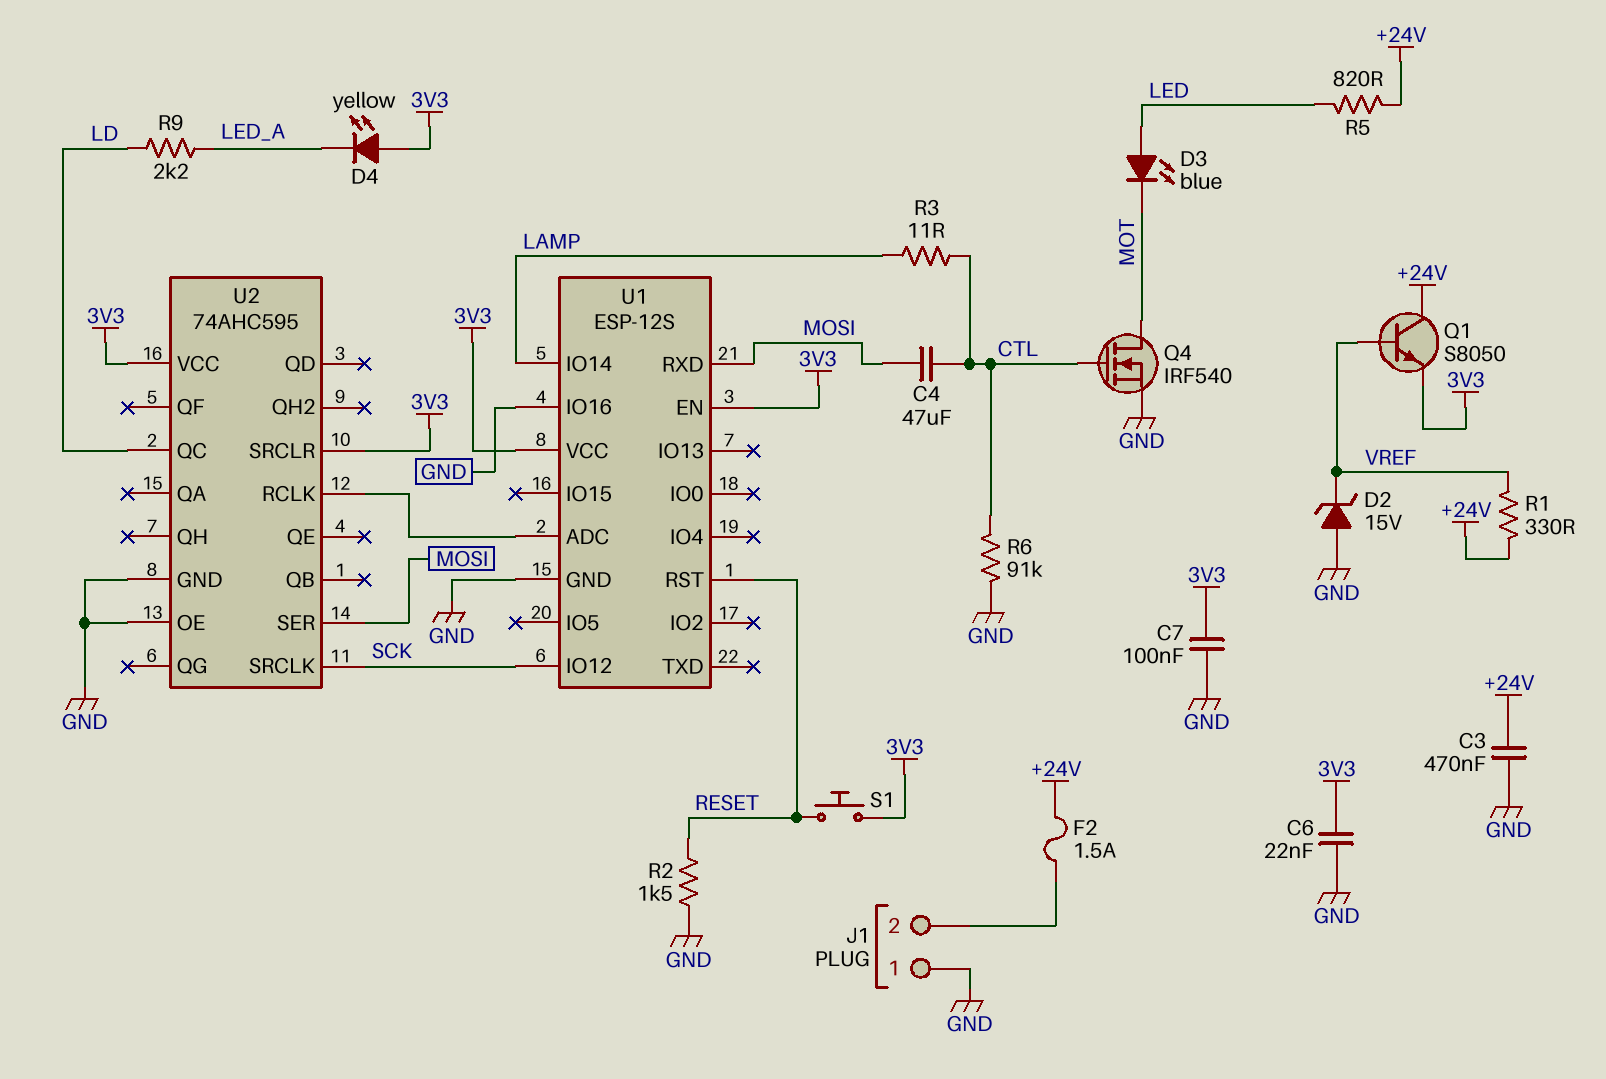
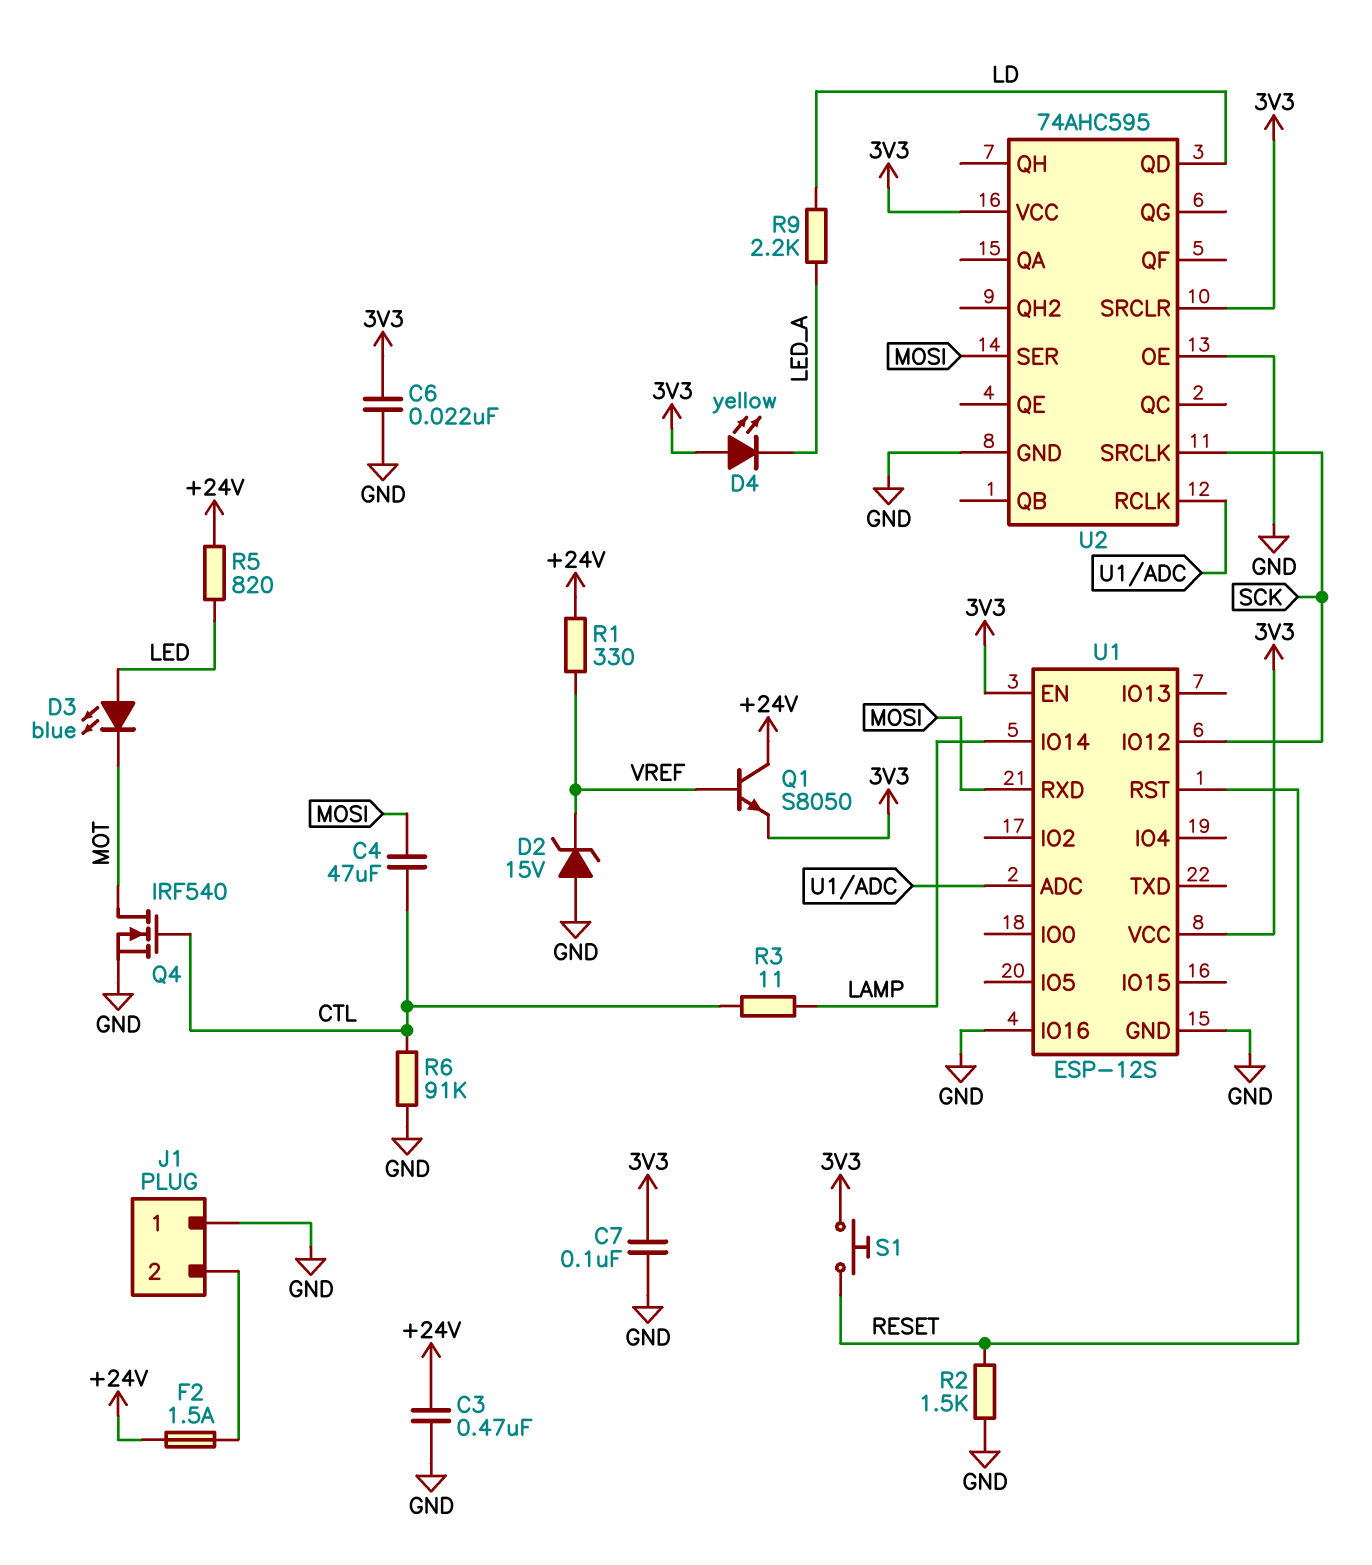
U2 pin QC: LD -> none
U2 pin QD: none -> LD

